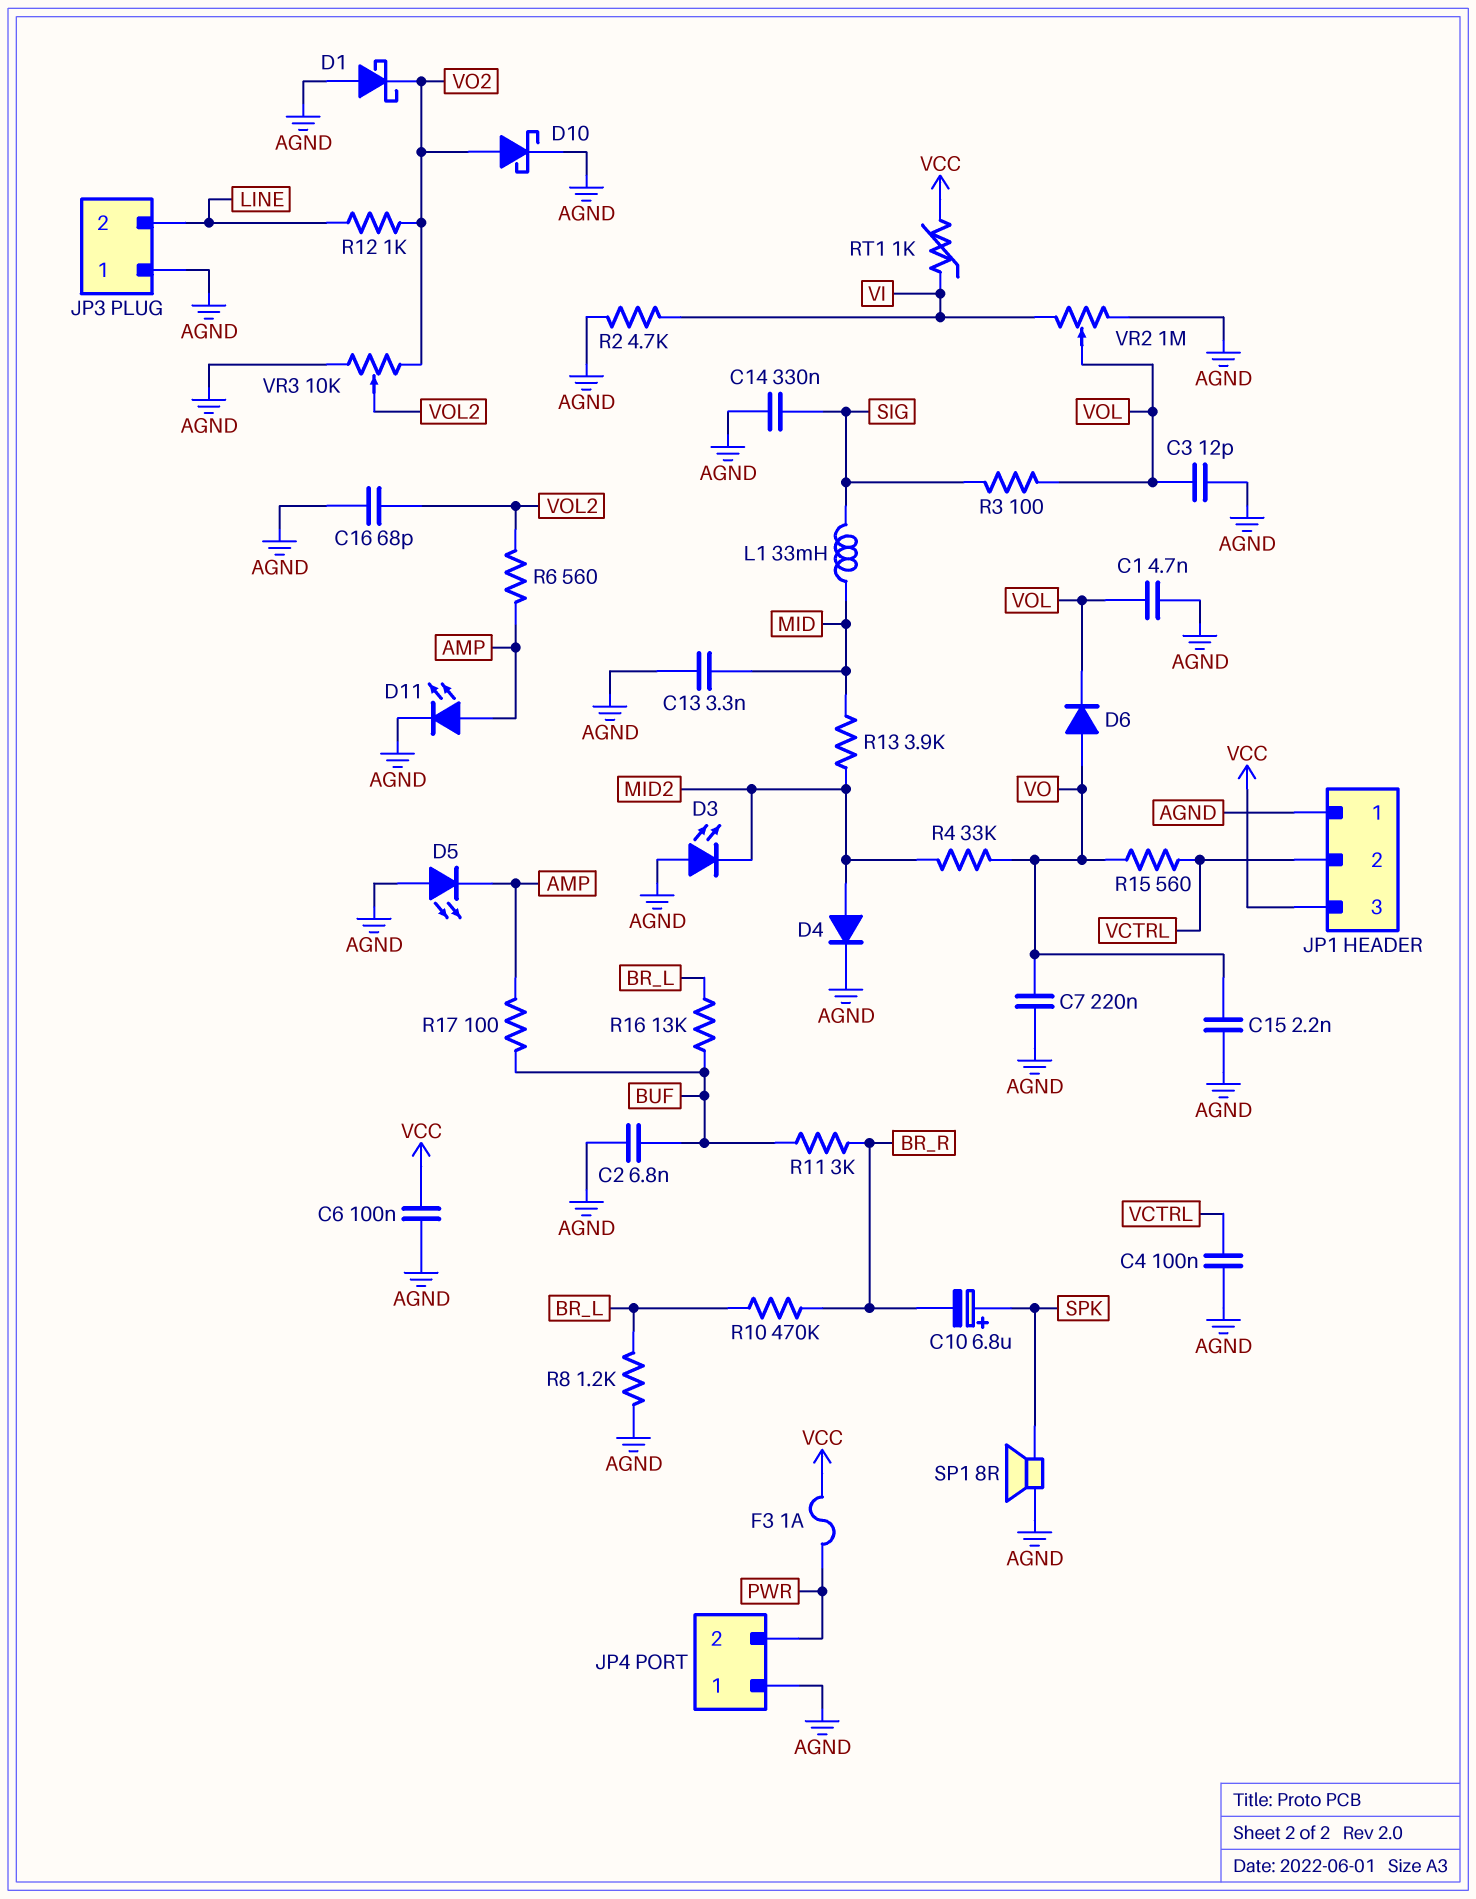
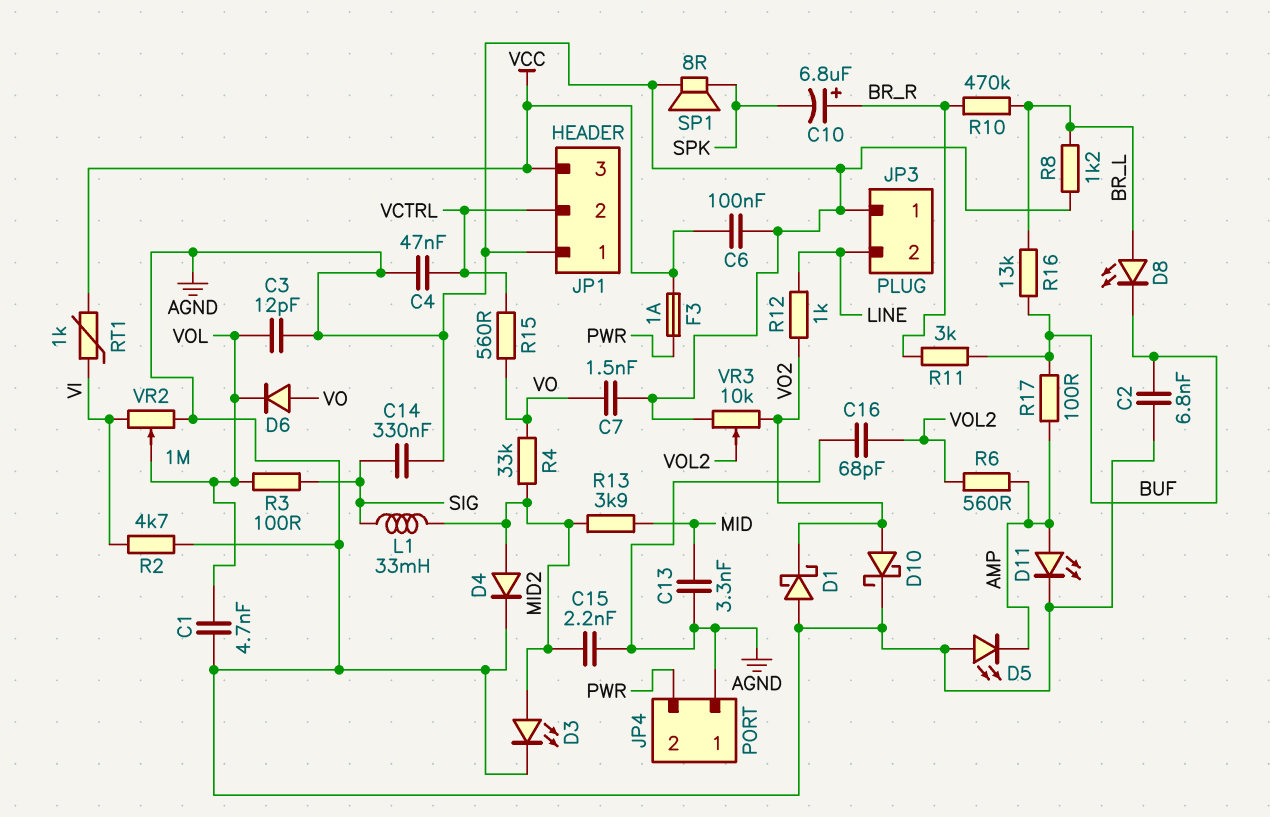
C4: 100nF (AGND, VCTRL) -> 47nF (AGND, VCTRL)
C7: 220nF (AGND, VO) -> 1.5nF (AGND, VO)
C10: 6.8uF (plus SPK, minus BR_R) -> 6.8uF (plus BR_R, minus SPK)
C15: 2.2nF (AGND, VO) -> 2.2nF (AGND, MID2)
D3: LED (A AGND, K MID2) -> LED (A MID2, K AGND)
D8: none -> LED (A BR_L, K BUF)
L1: 33mH (MID, SIG) -> 33mH (MID2, SIG)

